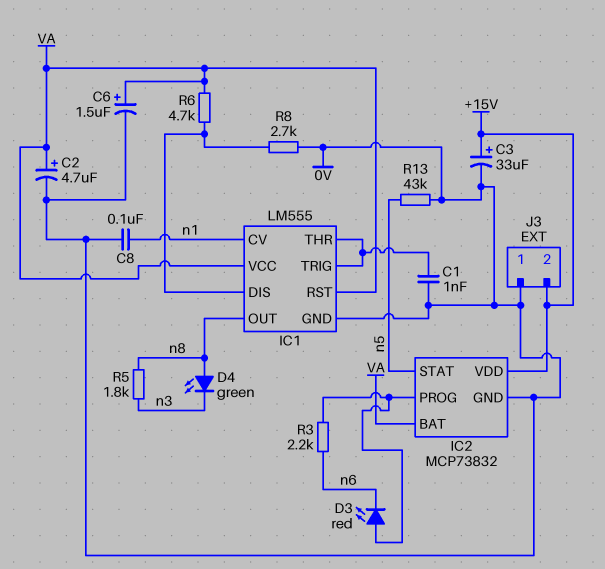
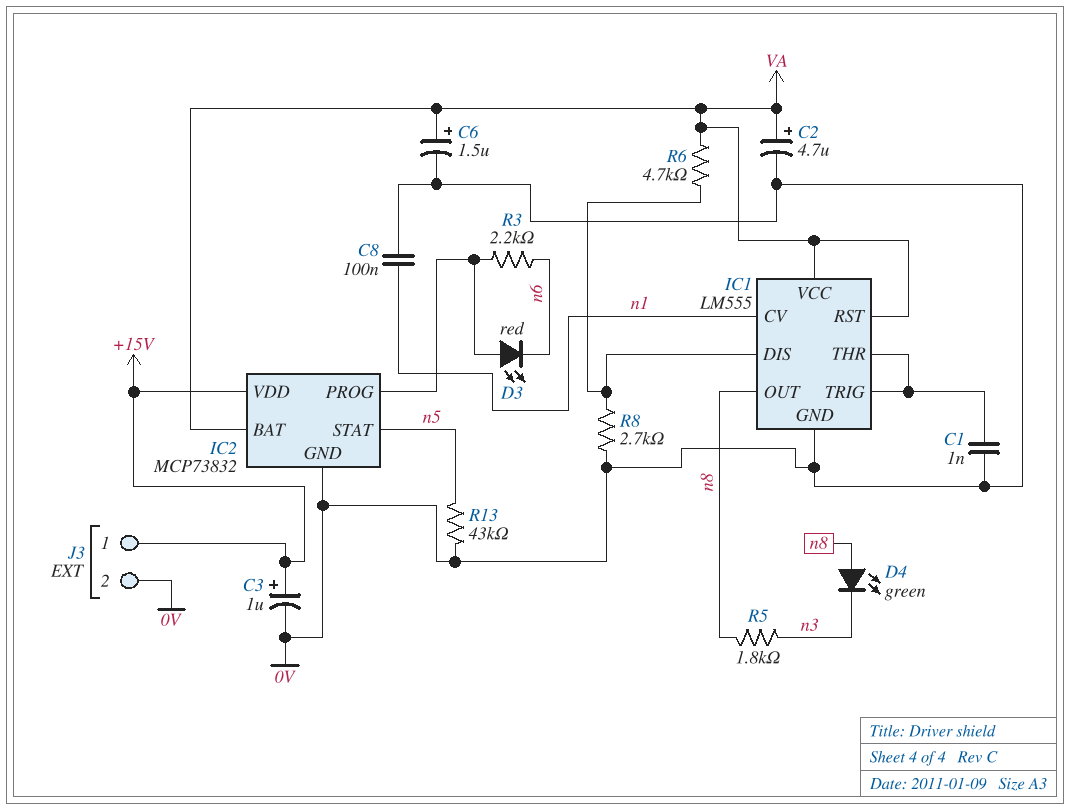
C3: 33uF (plus +15V, minus 0V) -> 1uF (plus +15V, minus 0V)
J3 pin 1: 0V -> +15V
J3 pin 2: +15V -> 0V

